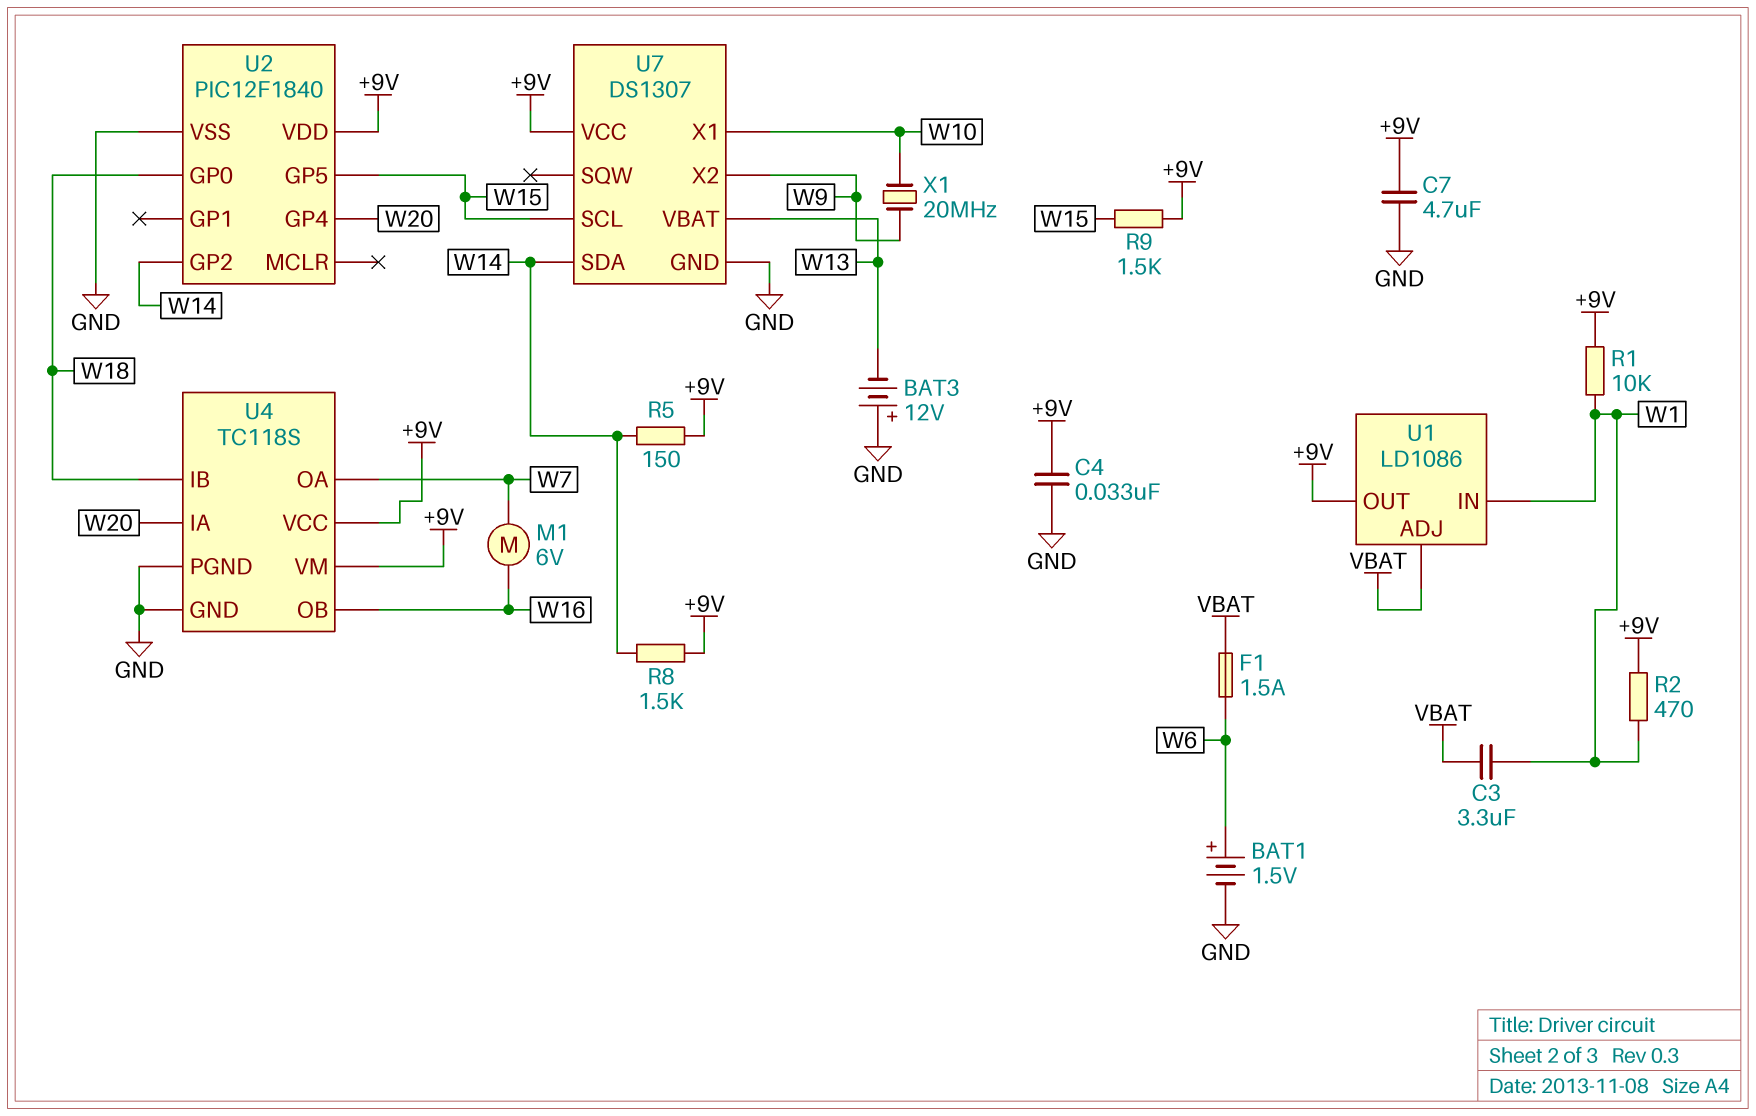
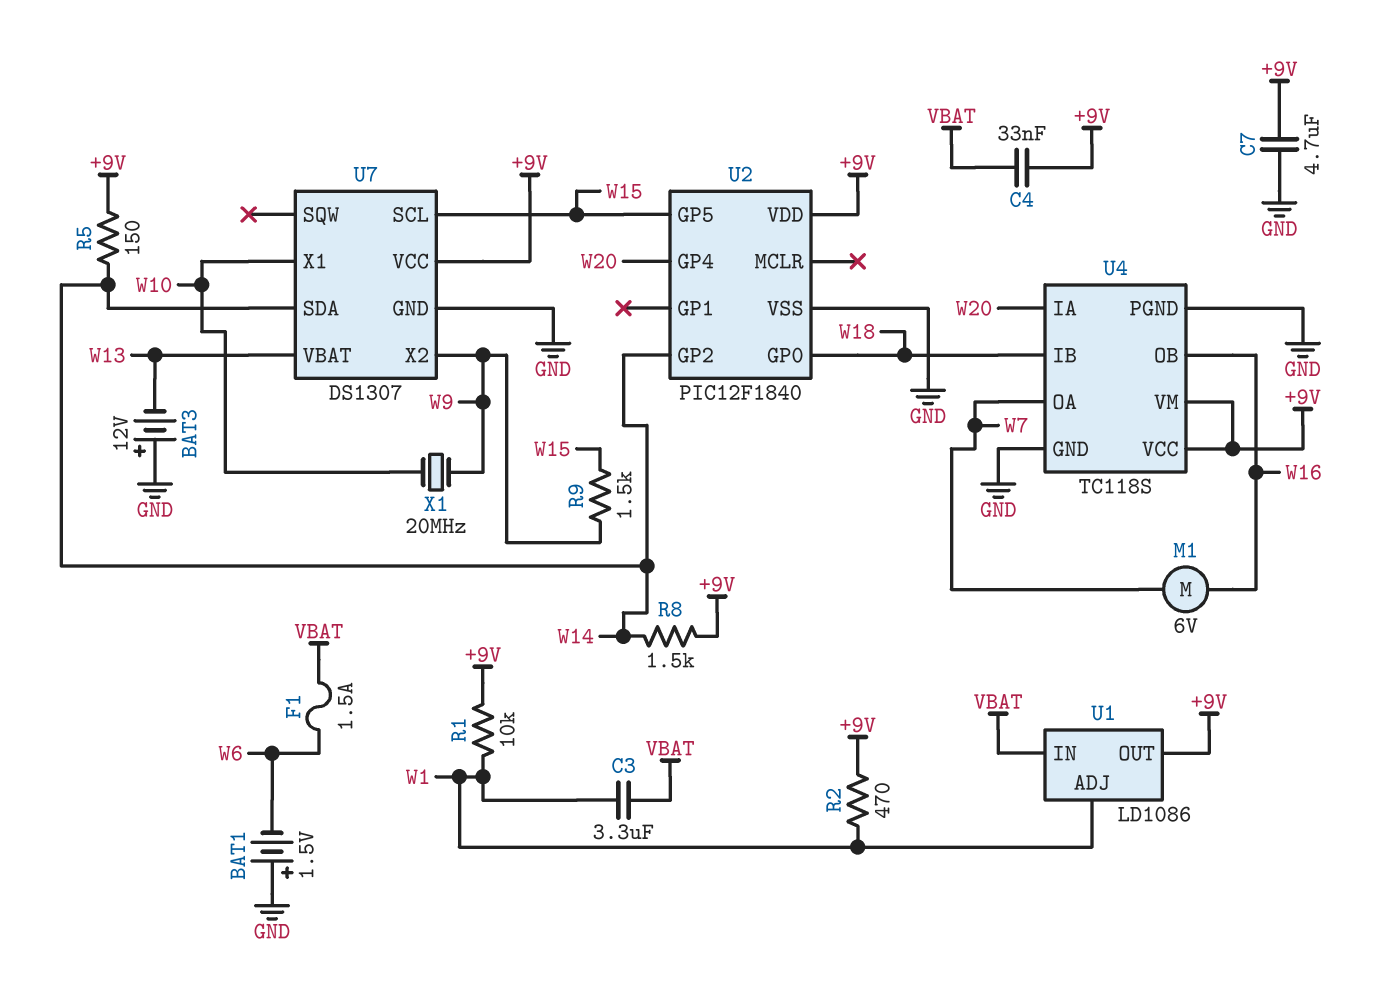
BAT1: 1.5V (plus W6, minus GND) -> 1.5V (plus GND, minus W6)
C4: 33nF (+9V, GND) -> 33nF (+9V, VBAT)
R9: 1.5k (+9V, W15) -> 1.5k (W9, W15)
U1 pin ADJ: VBAT -> W1
U1 pin IN: W1 -> VBAT

